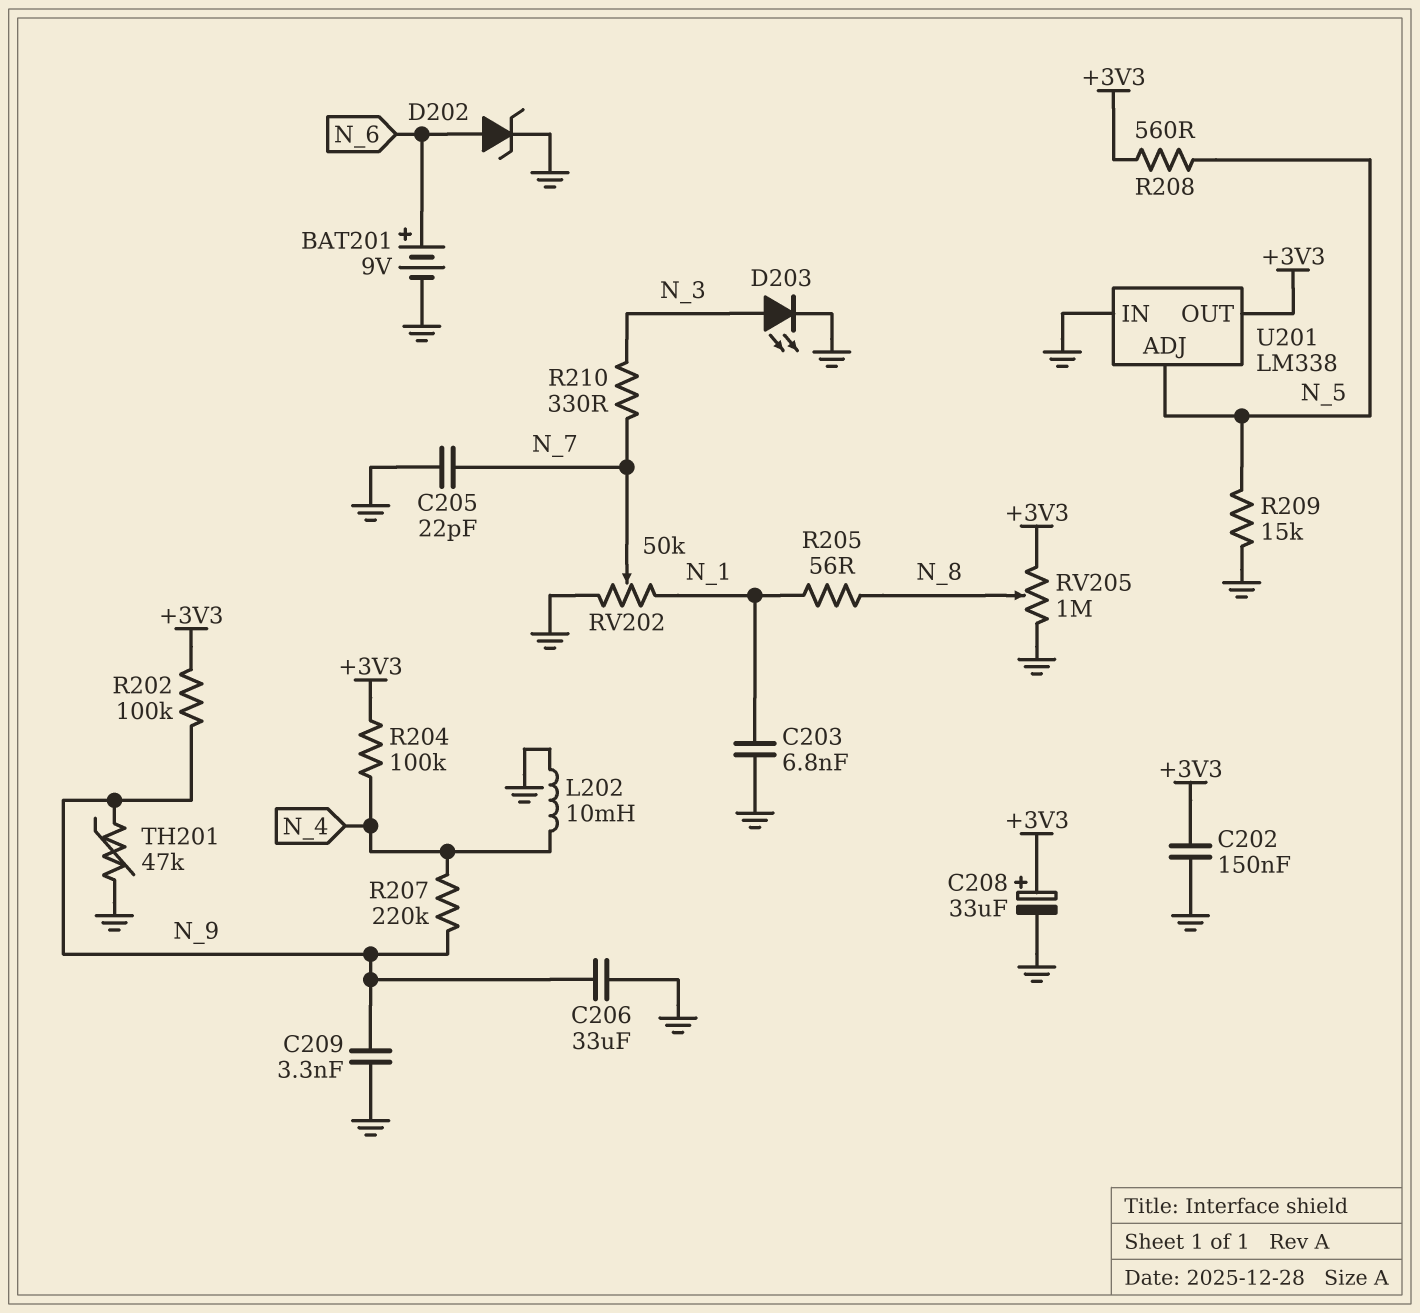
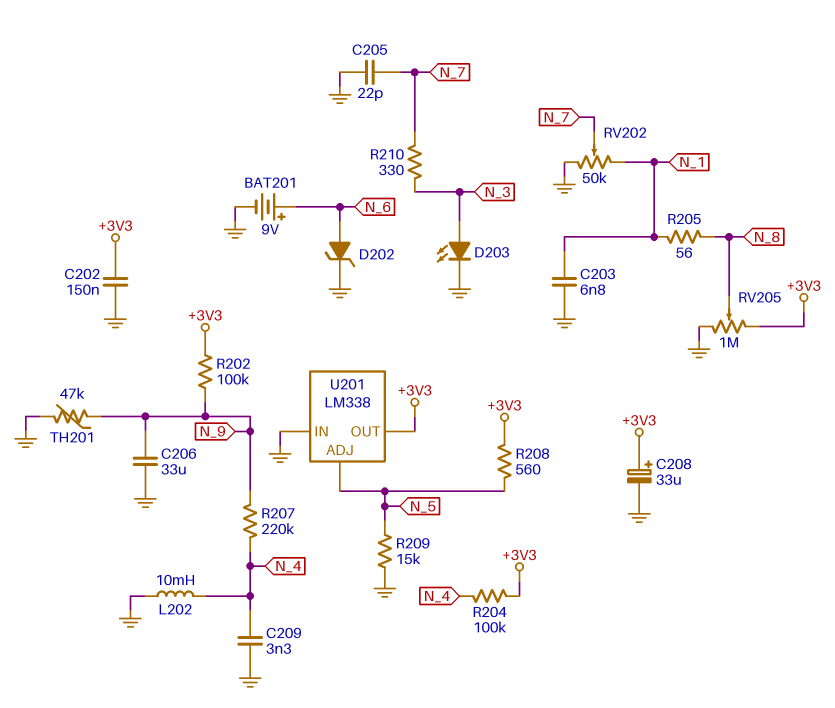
C209: 3.3nF (GND, N_9) -> 3.3nF (GND, N_4)

